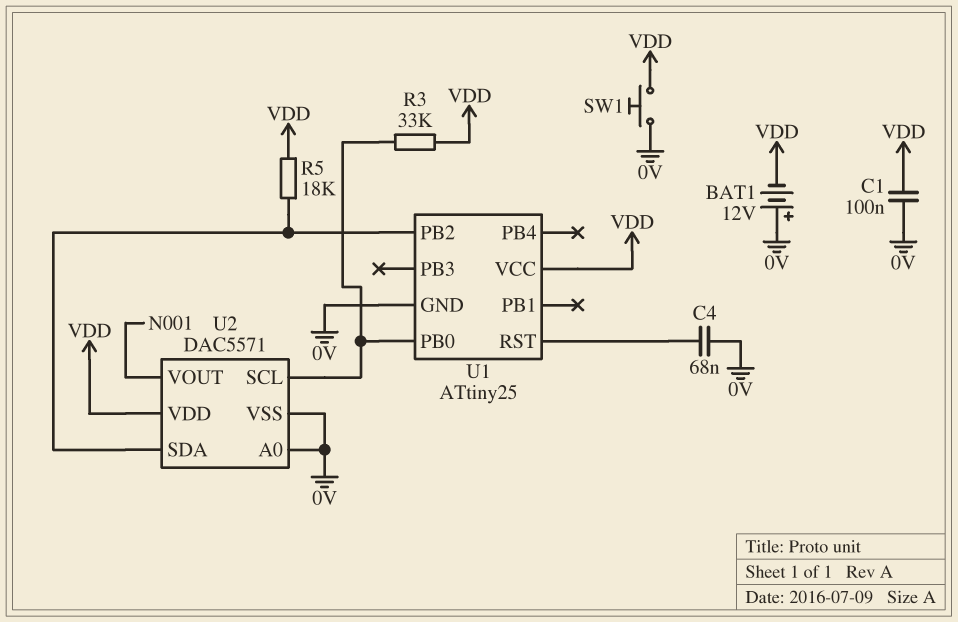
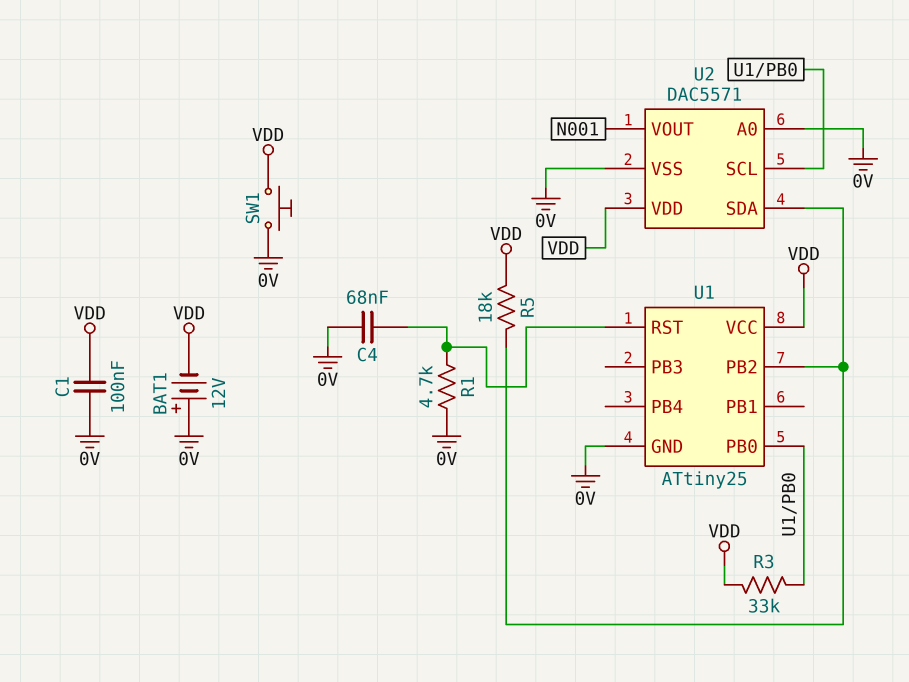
R1: none -> 4.7k (0V, U1/RST)

